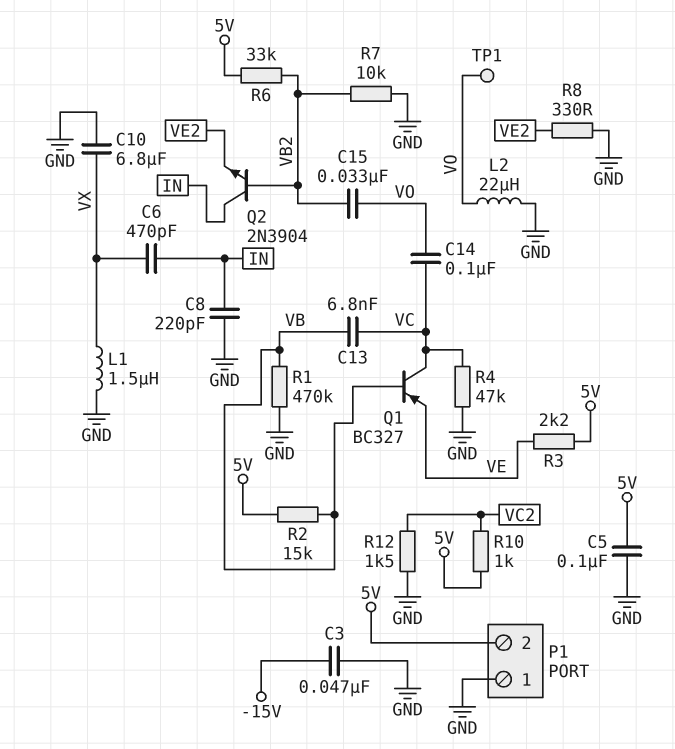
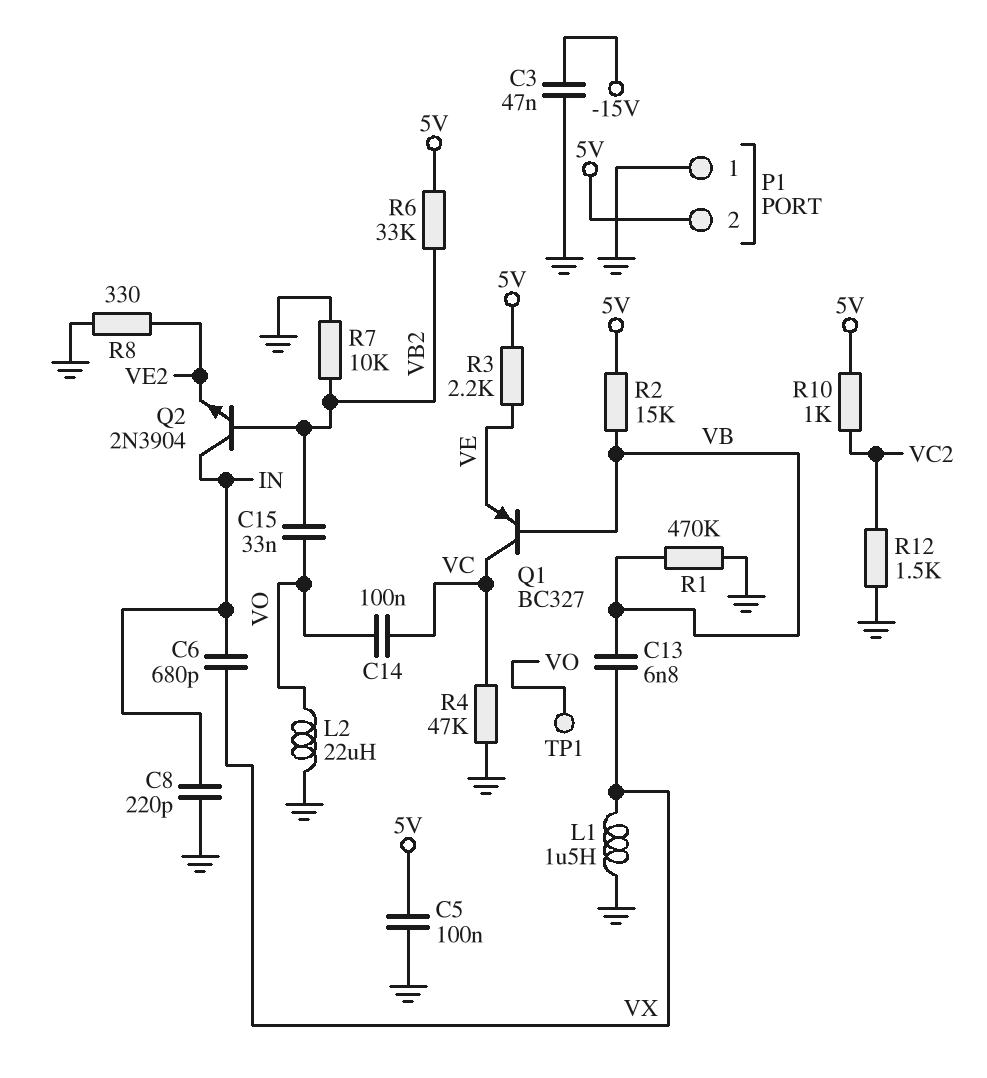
C6: 470pF (IN, VX) -> 680pF (IN, VX)
C10: 6.8uF (GND, VX) -> none
C13: 6.8nF (VB, VC) -> 6.8nF (VB, VX)

